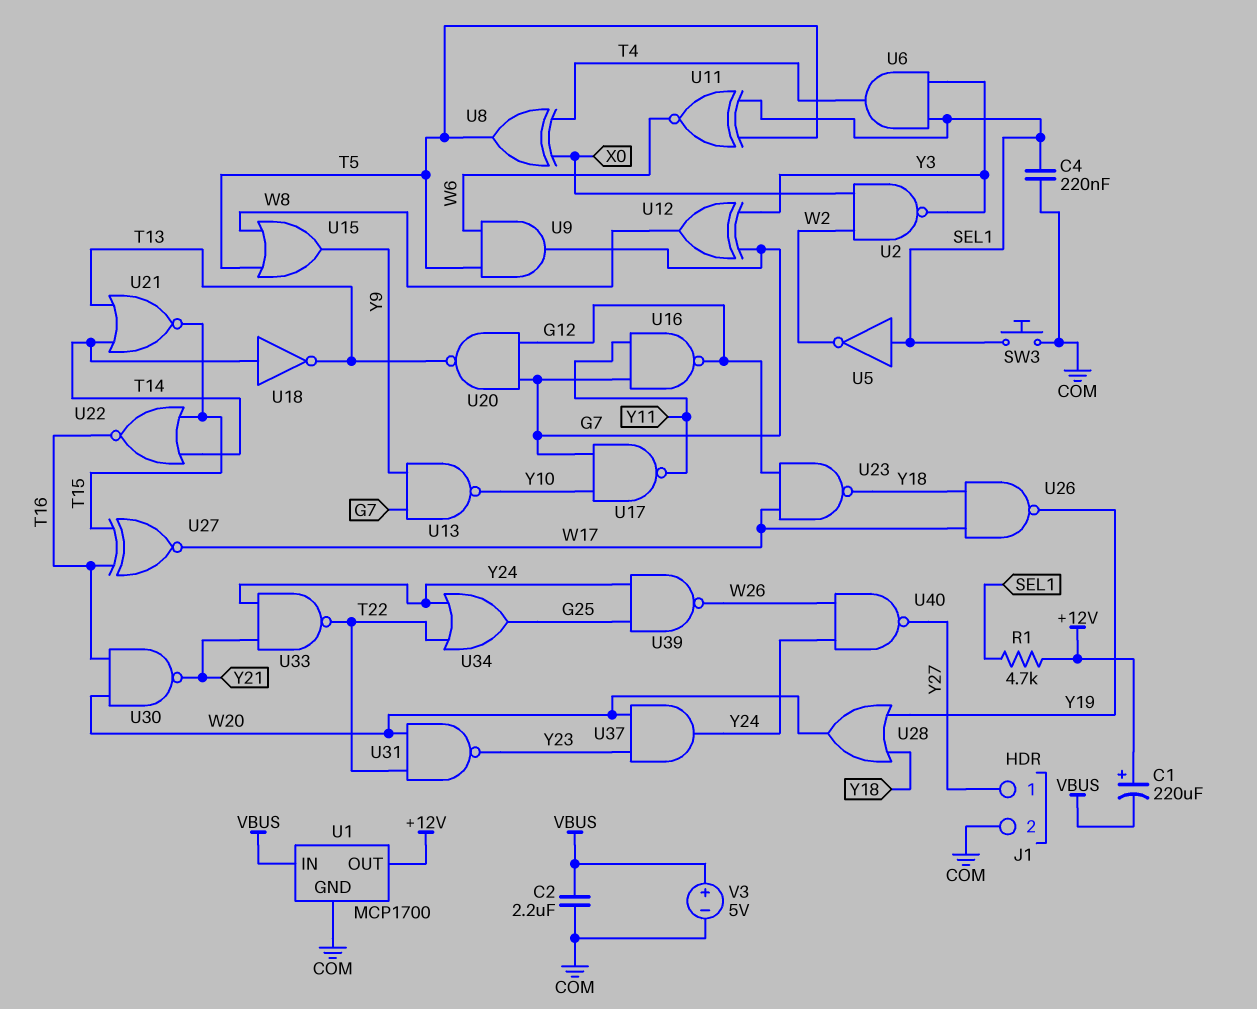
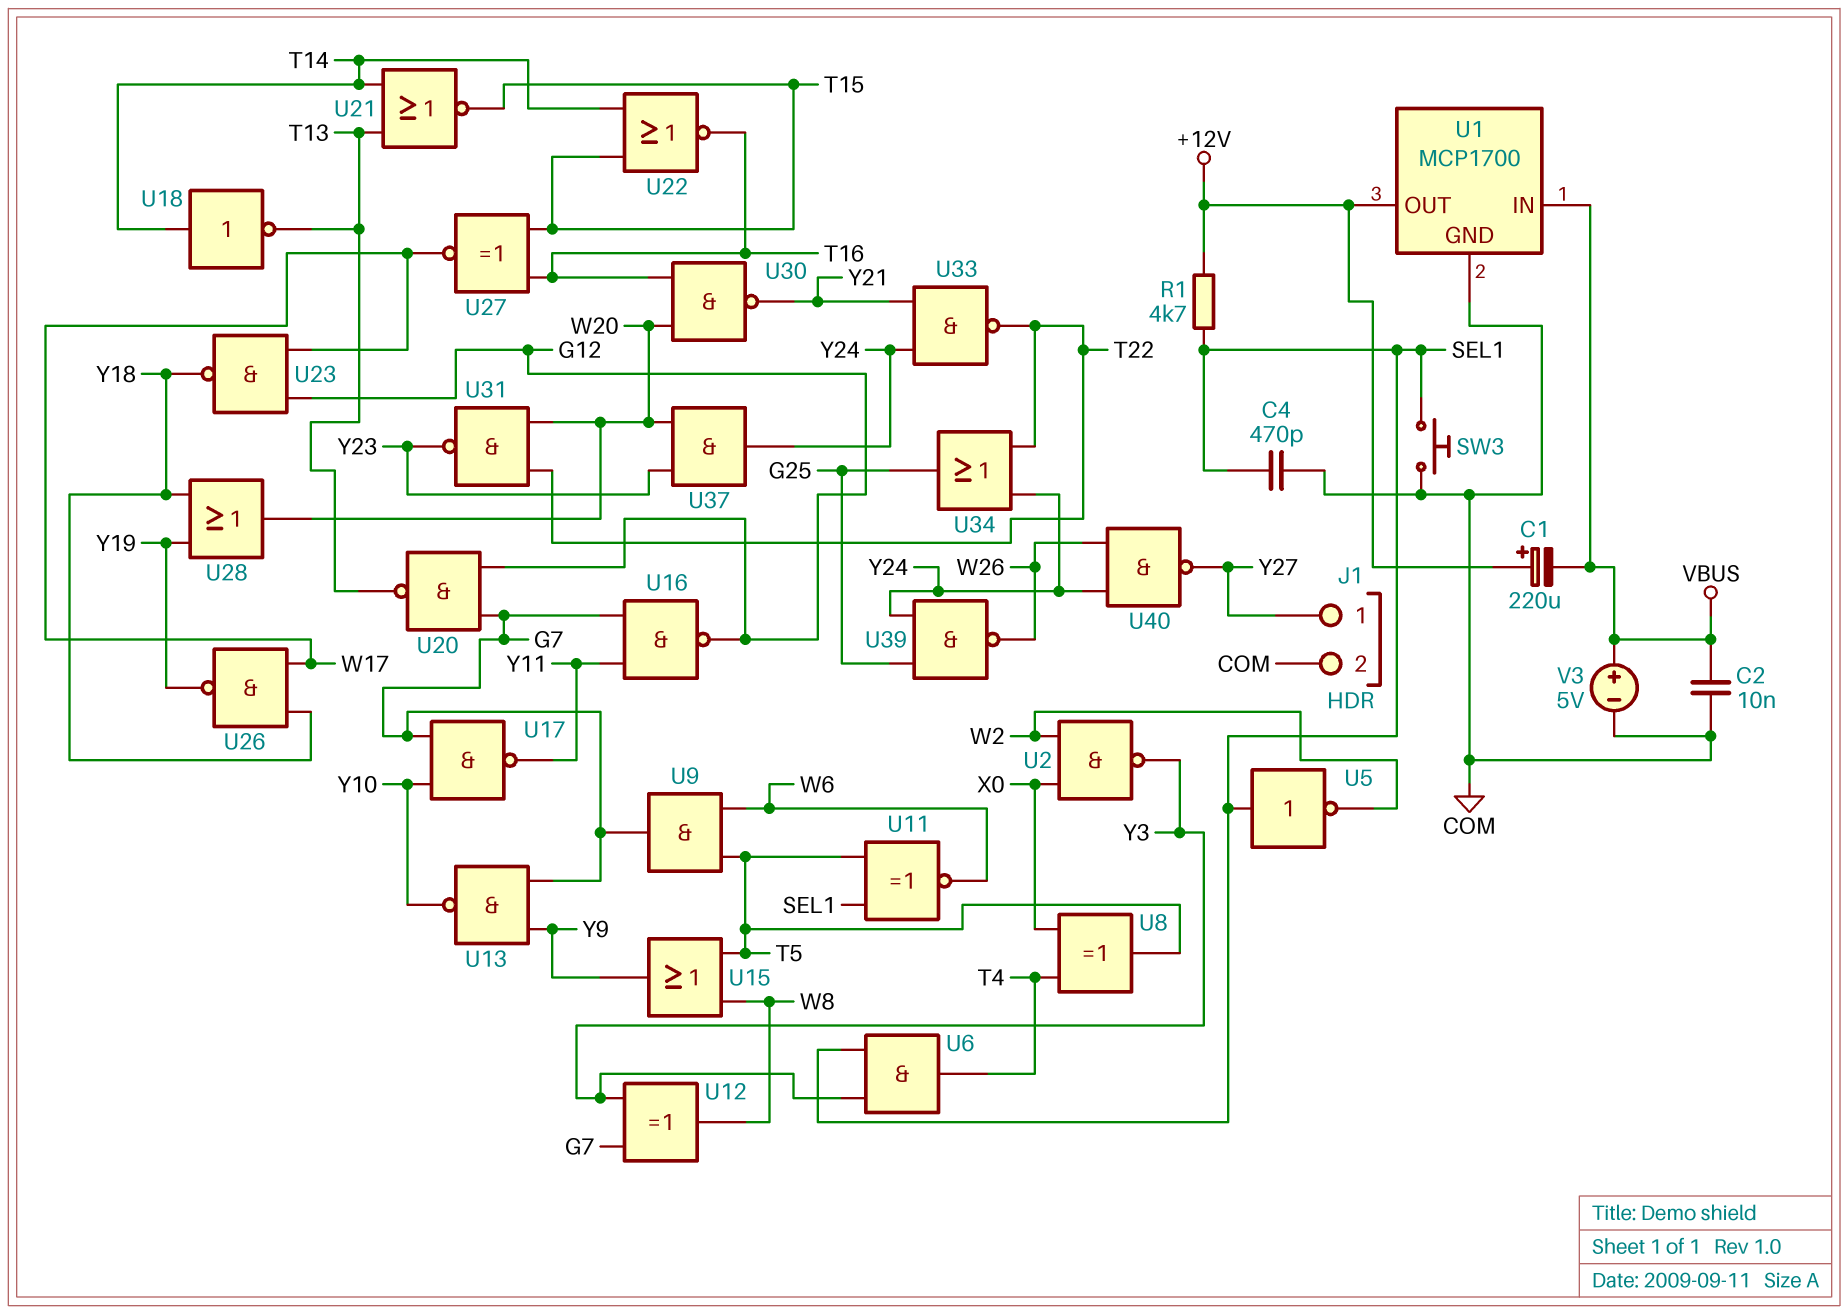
C2: 2.2uF (COM, VBUS) -> 10nF (COM, VBUS)
C4: 220nF (COM, SEL1) -> 470pF (COM, SEL1)

